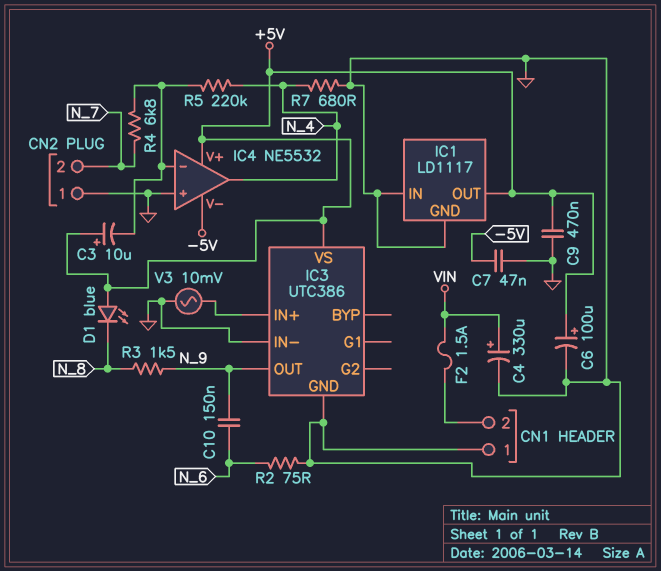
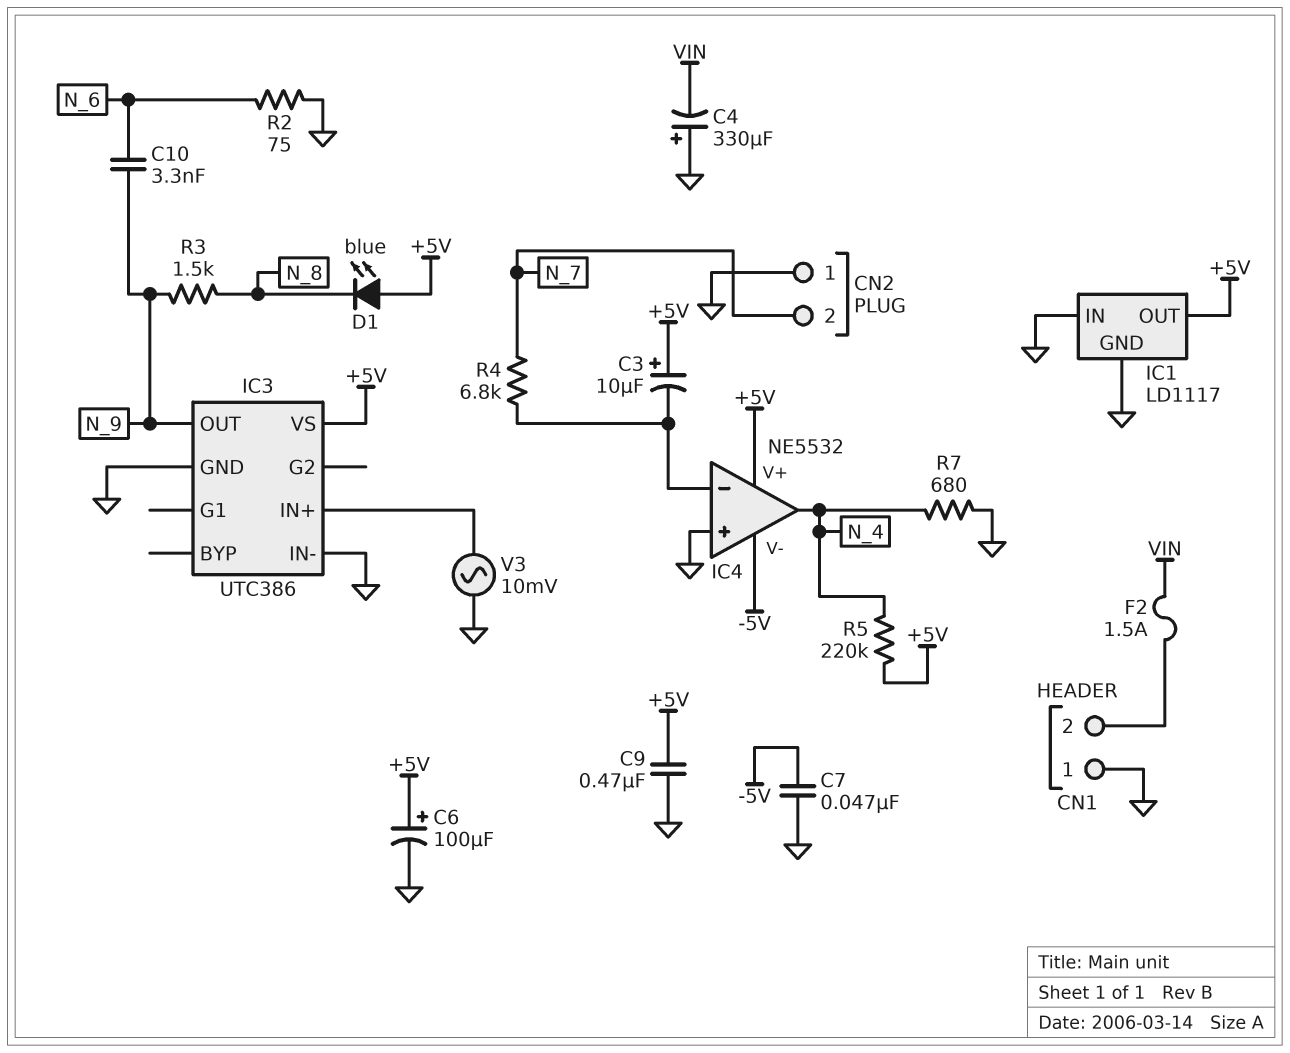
C4: 330uF (plus VIN, minus GND) -> 330uF (plus GND, minus VIN)
C10: 150nF (N_6, N_9) -> 3.3nF (N_6, N_9)
R5: 220k (IC4/in-, N_4) -> 220k (+5V, N_4)

